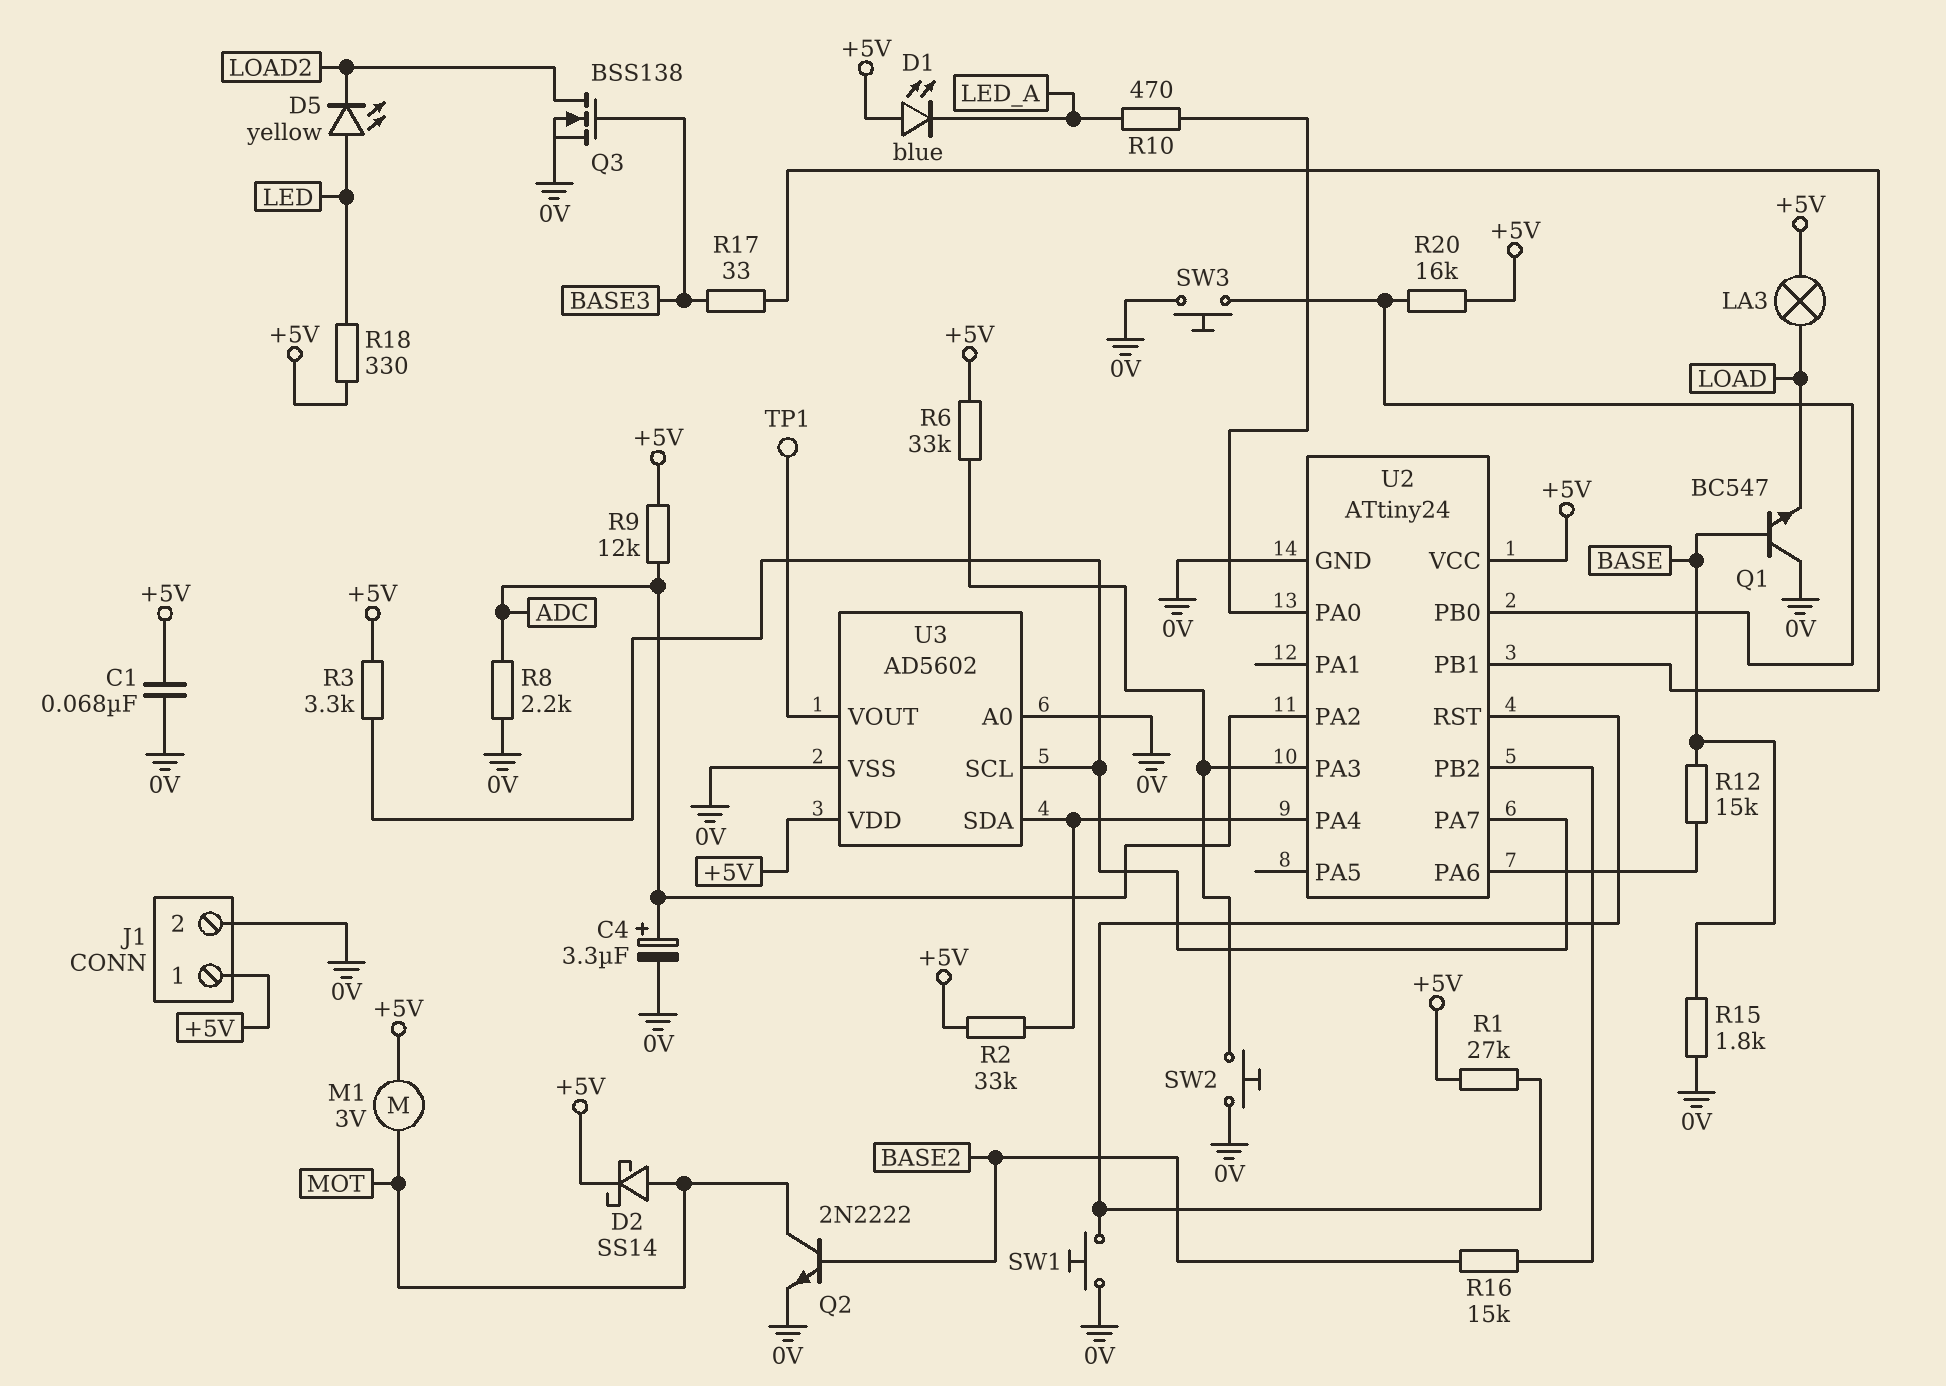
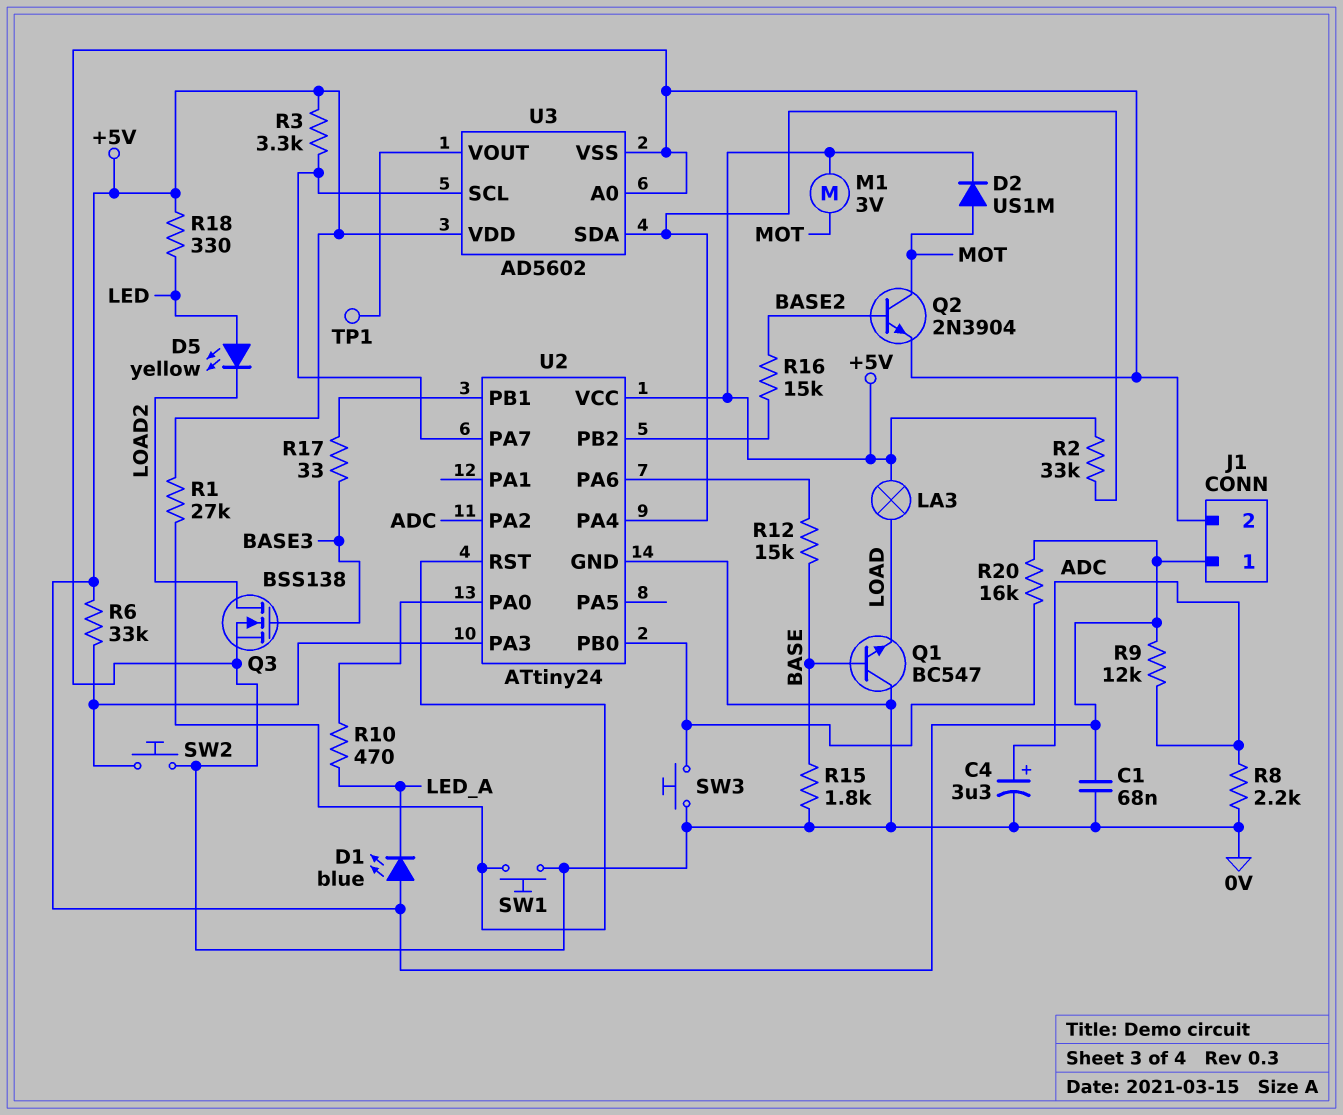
D2: schottky SS14 (A MOT, K +5V) -> diode US1M (A MOT, K +5V)
Q2: NPN 2N2222 (B BASE2, C MOT, E 0V) -> NPN 2N3904 (B BASE2, C MOT, E 0V)

